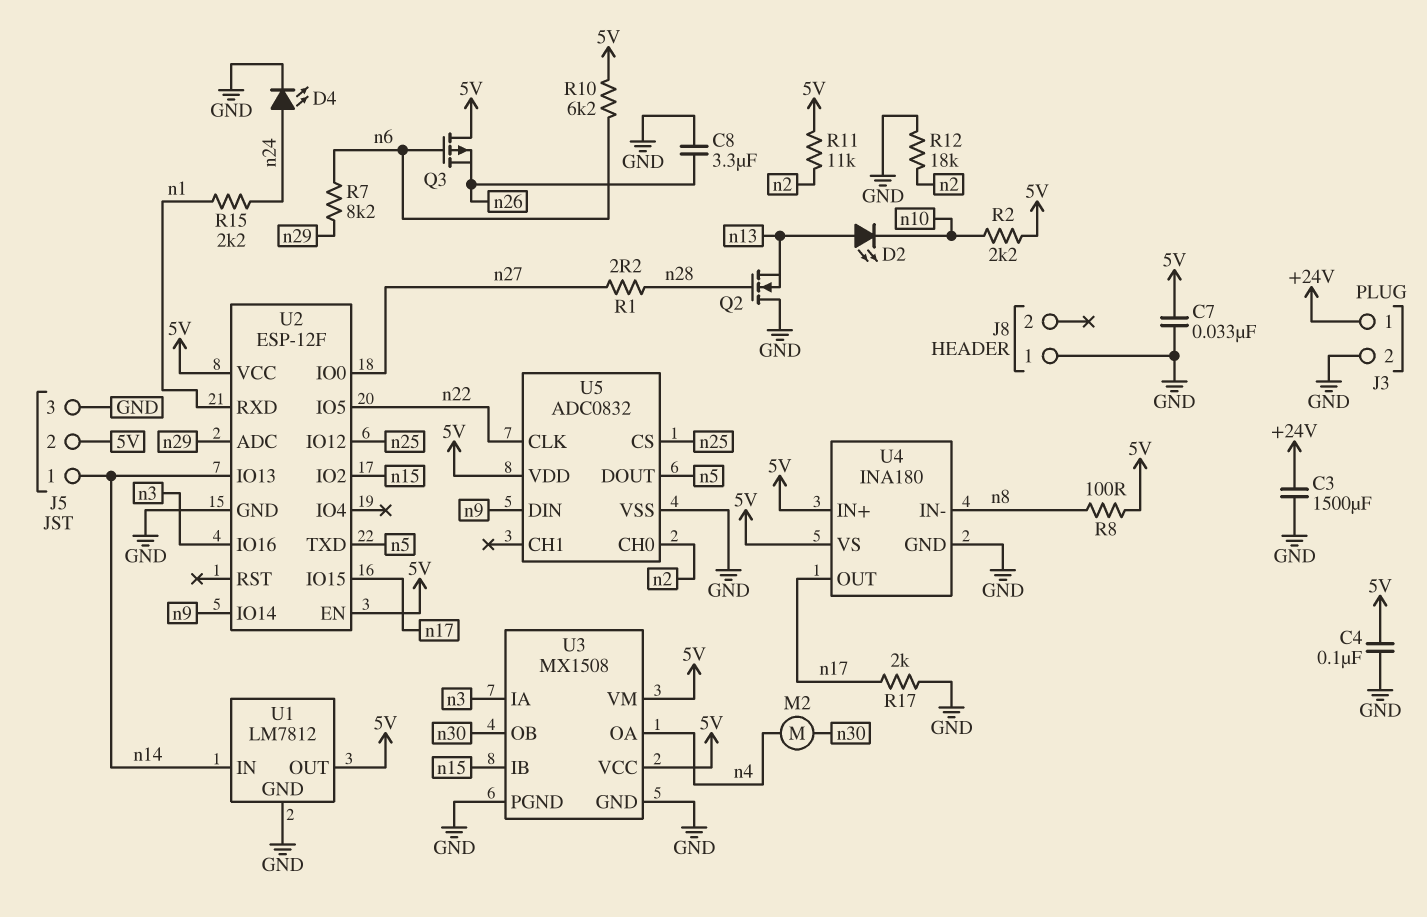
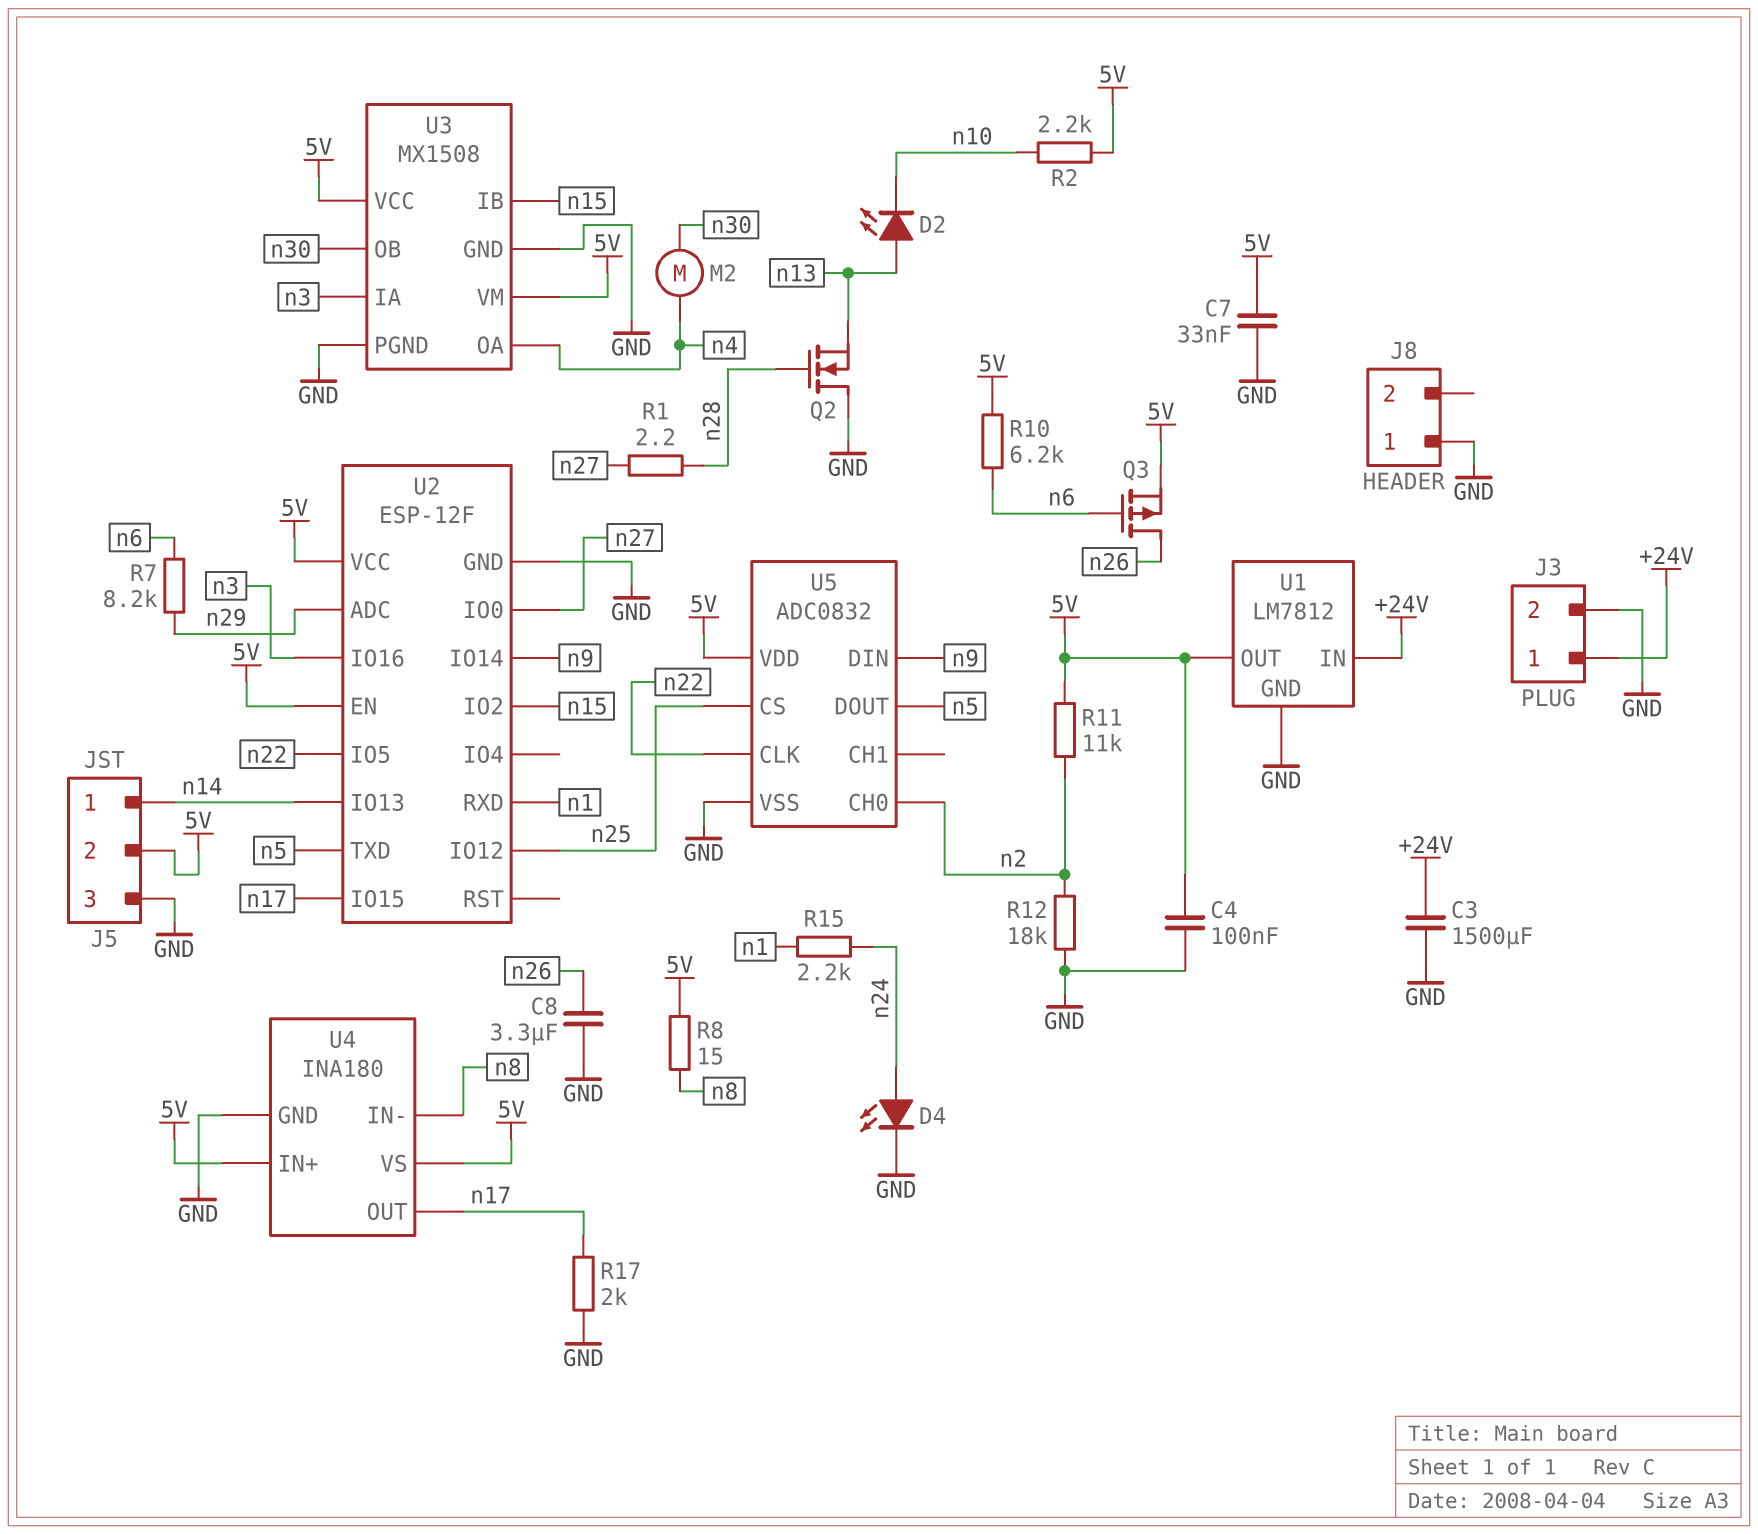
Q3: PMOS (G n6, D 5V, S n26) -> PMOS (G n6, D n26, S 5V)
R8: 100 (5V, n8) -> 15 (5V, n8)
U1 pin IN: n14 -> +24V

